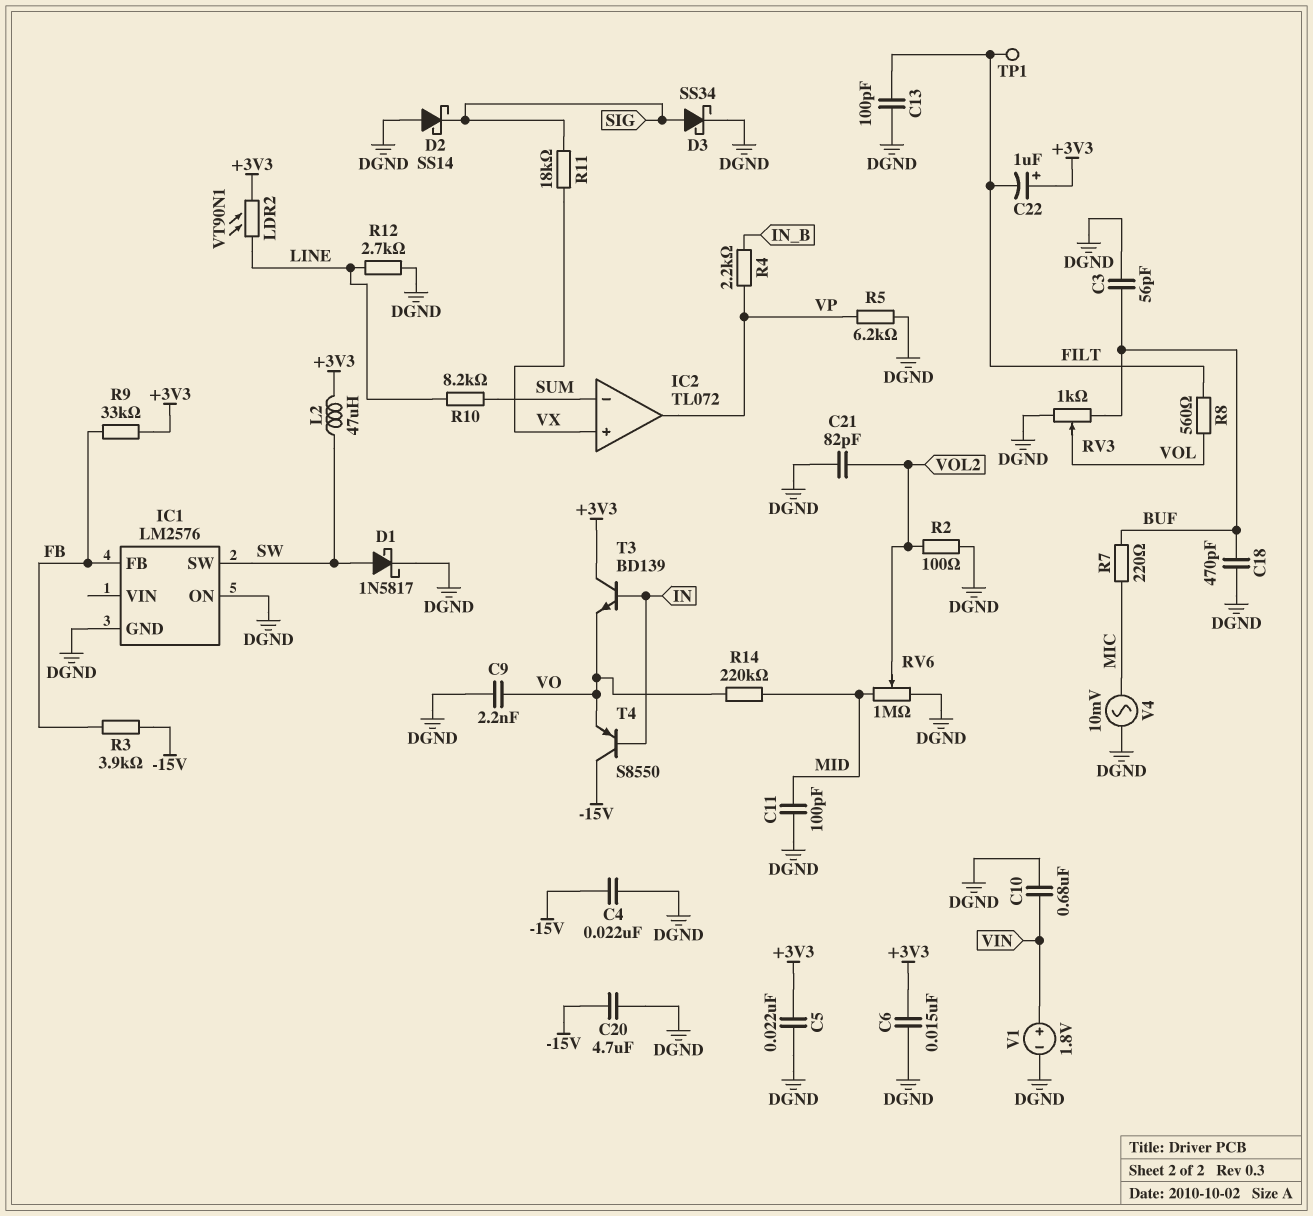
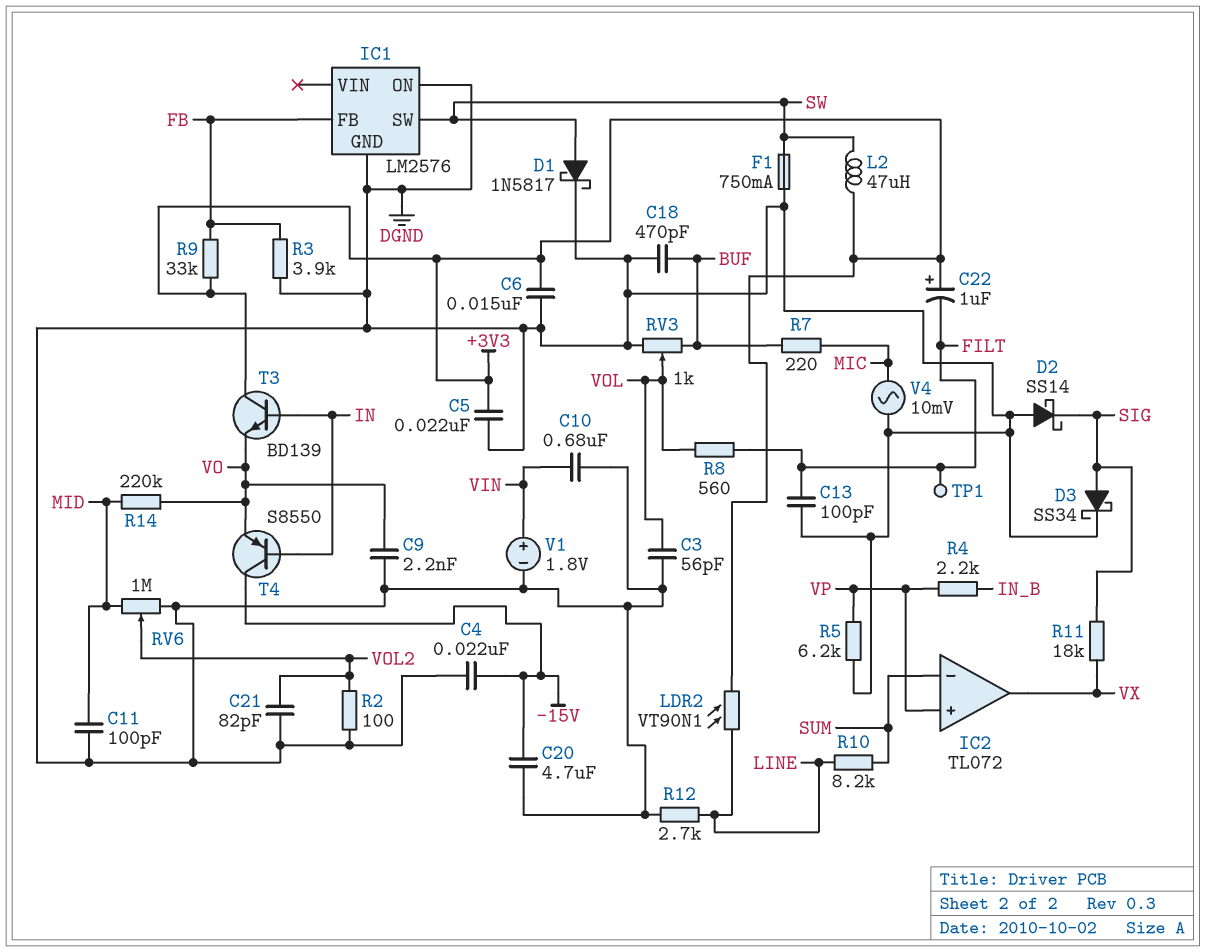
C3: 56pF (BUF, DGND) -> 56pF (DGND, VOL)
F1: none -> 750mA (DGND, SW)
IC2 pin in+: VX -> VP
IC2 pin out: VP -> VX
R3: 3.9k (-15V, FB) -> 3.9k (DGND, FB)

